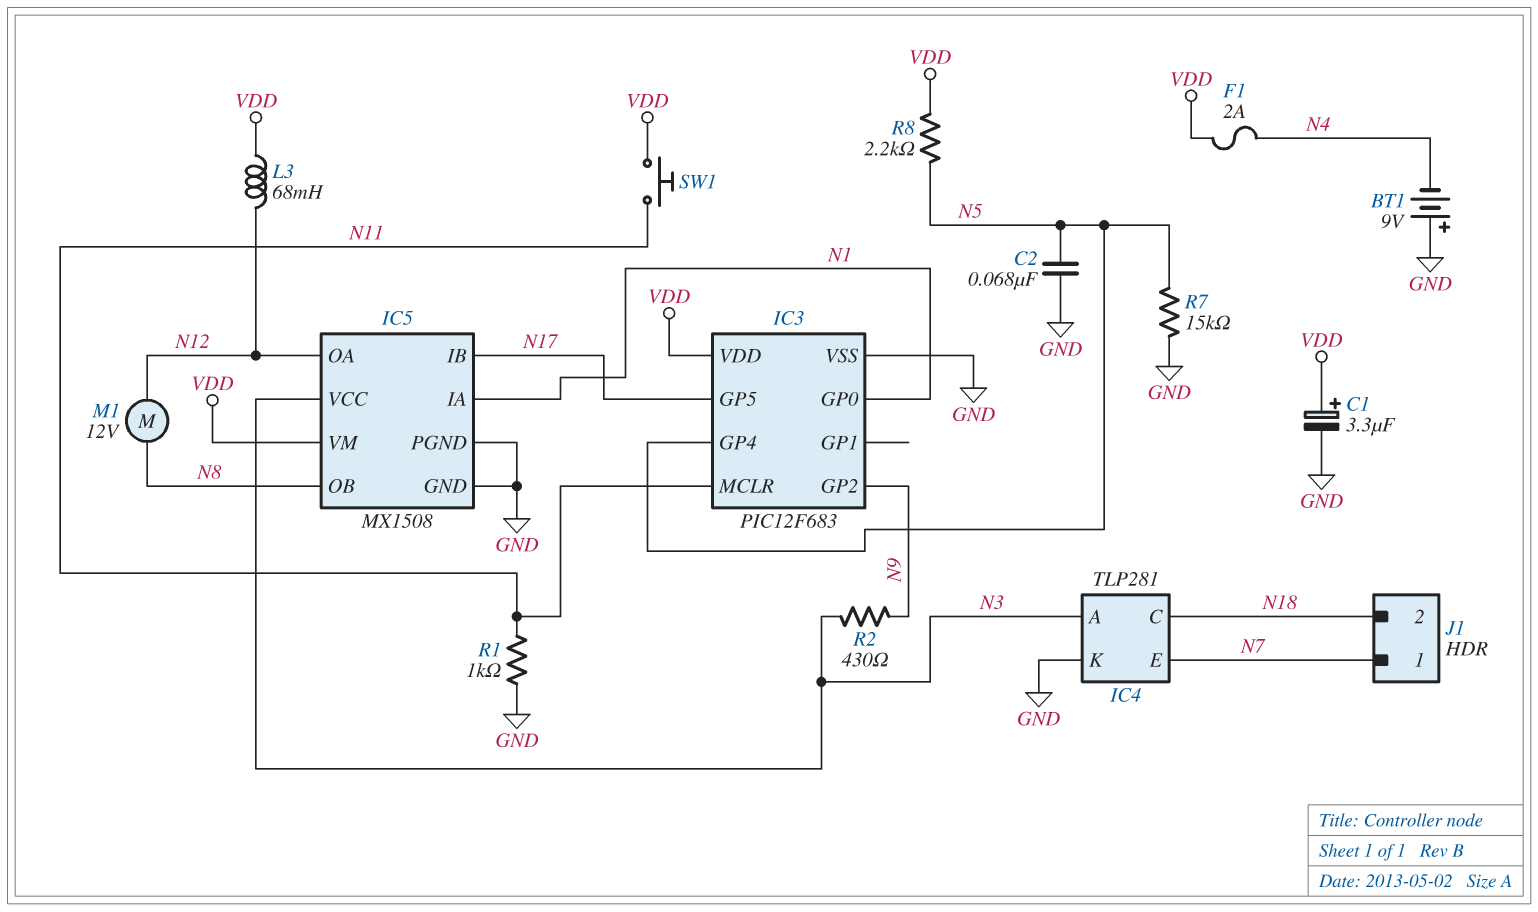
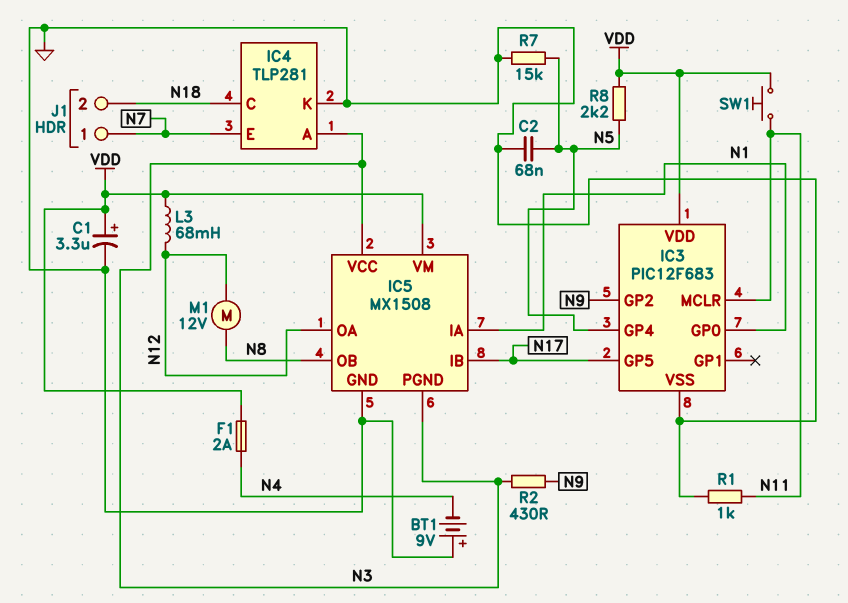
IC5 pin PGND: GND -> N3

